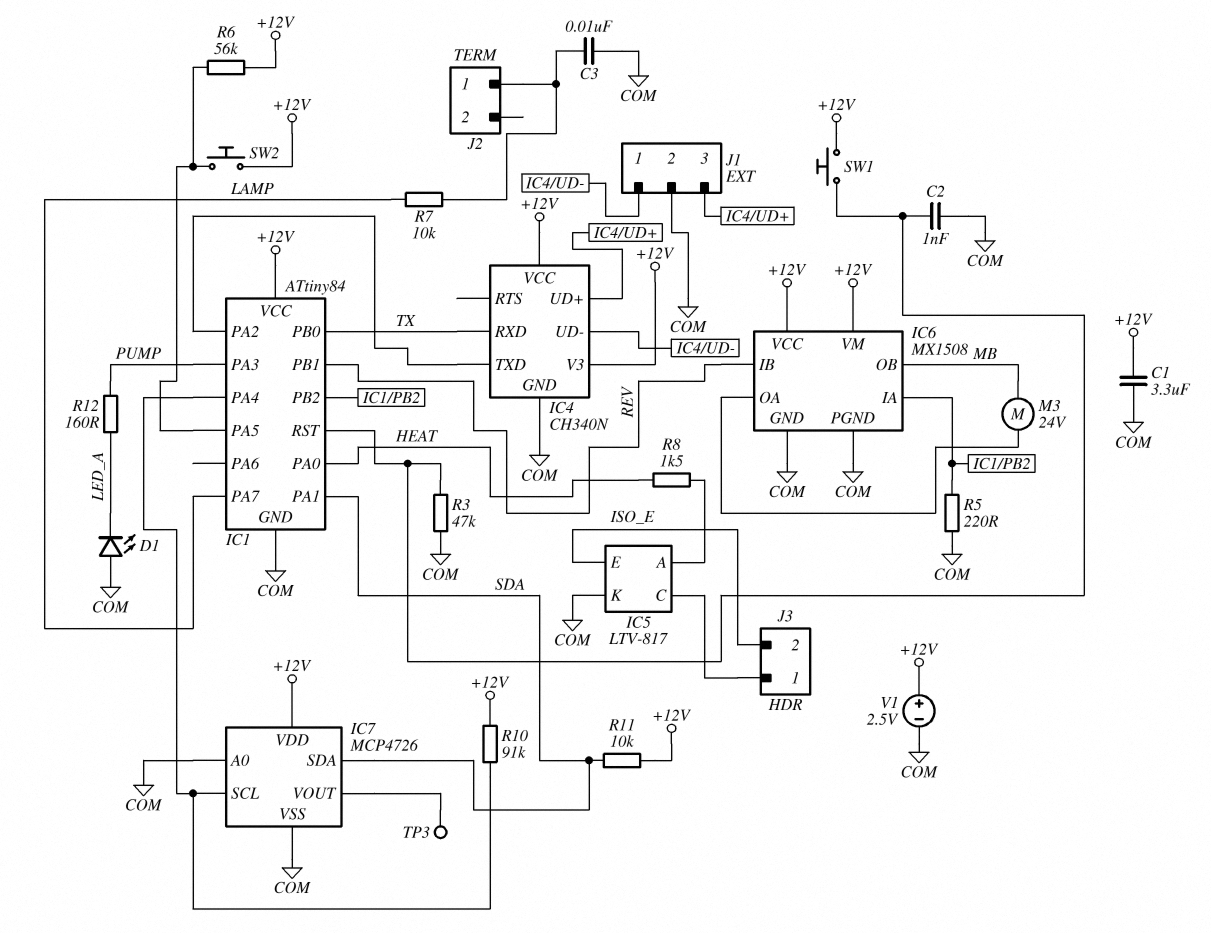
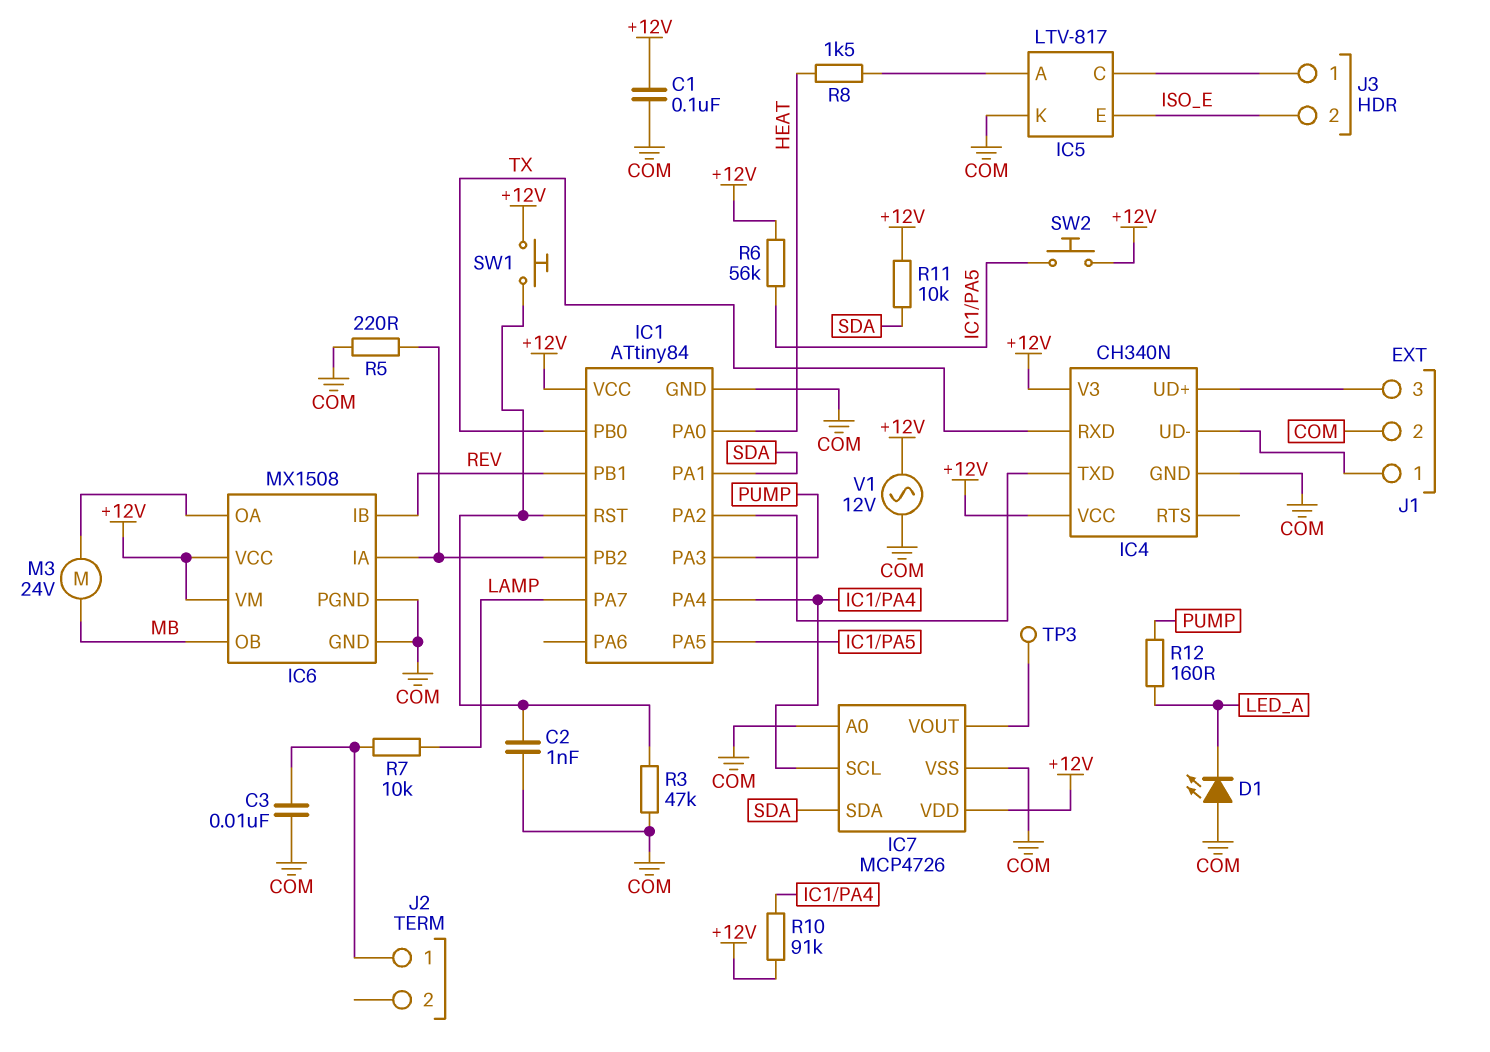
C1: 3.3uF (+12V, COM) -> 100nF (+12V, COM)
V1: 2.5V (plus +12V, minus COM) -> AC 12V (+12V, COM)

